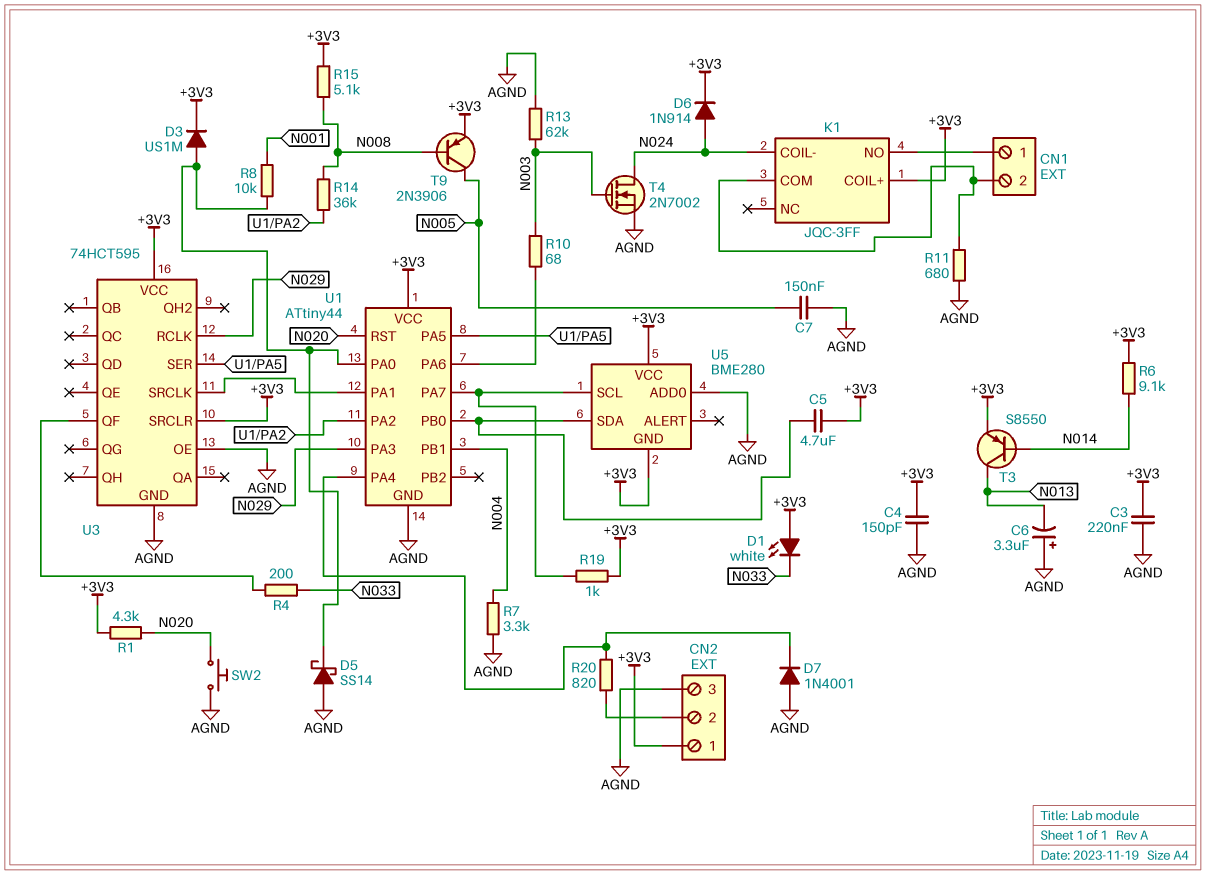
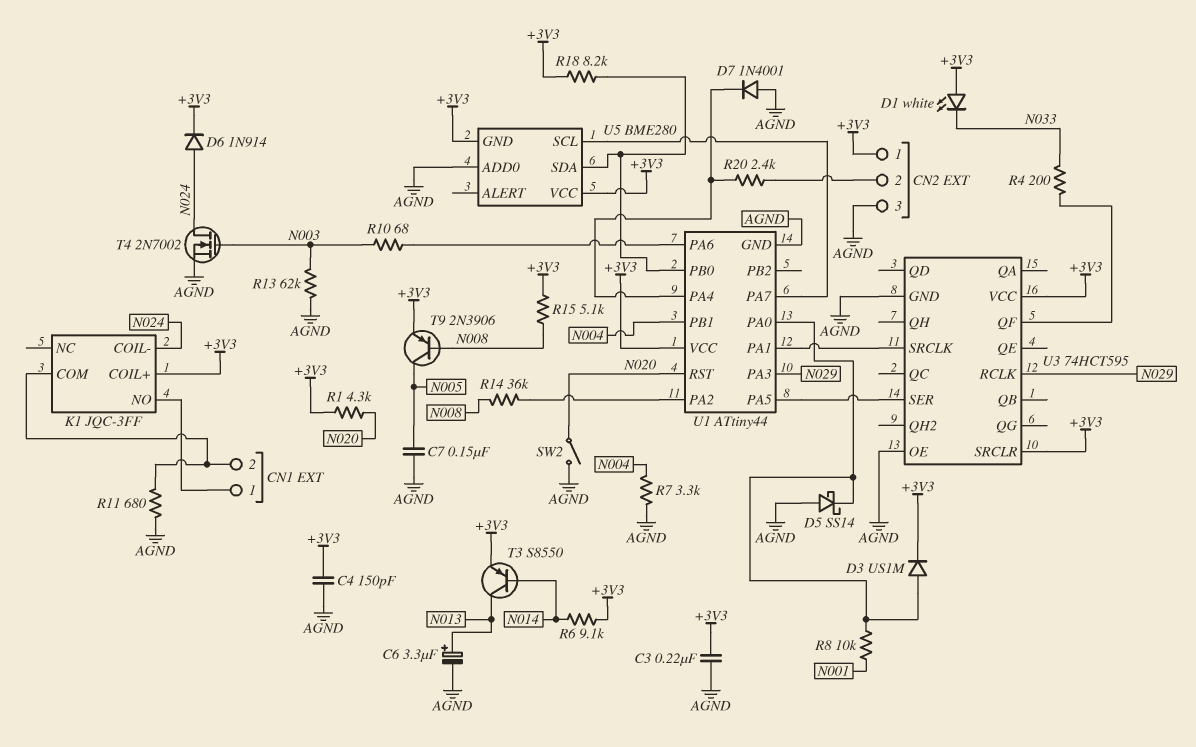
C5: 4.7uF (+3V3, U1/PB0) -> none
C6: 3.3uF (plus AGND, minus N013) -> 3.3uF (plus N013, minus AGND)
R18: none -> 8.2k (+3V3, U1/PB0)
R19: 1k (+3V3, U1/PA7) -> none
R20: 820 (CN2/2, U1/PA4) -> 2.4k (CN2/2, U1/PA4)
SW2: button (AGND, N020) -> switch (AGND, N020)

